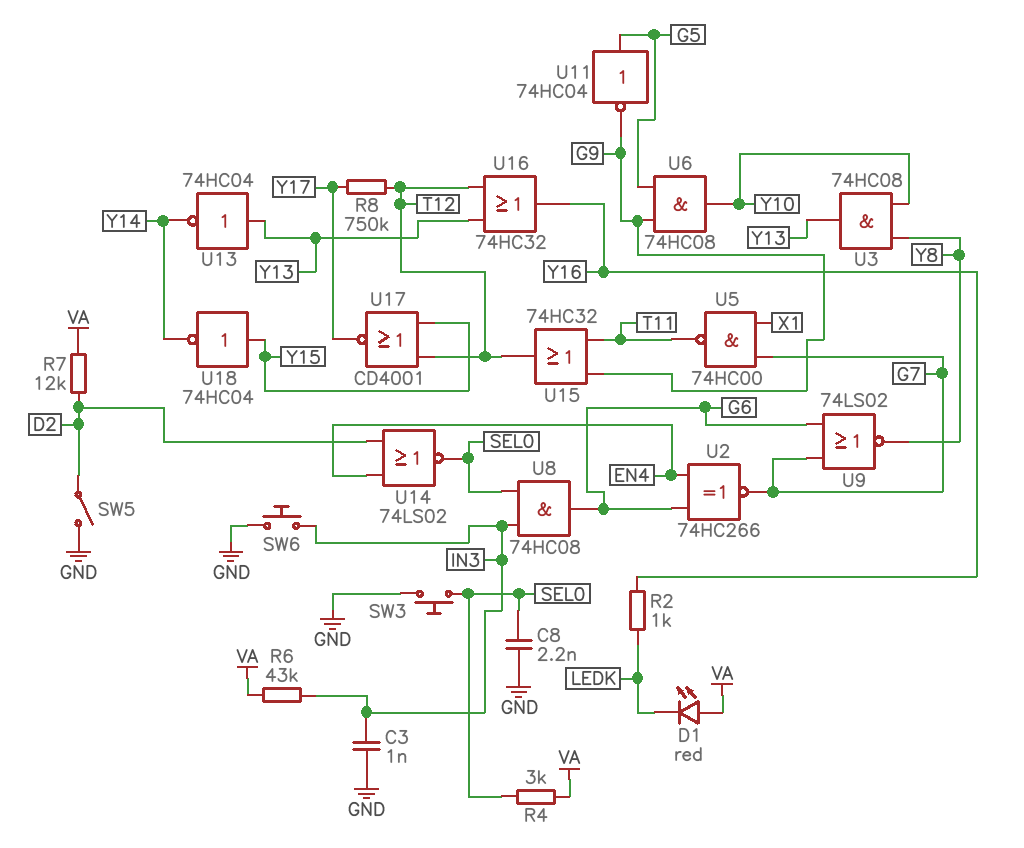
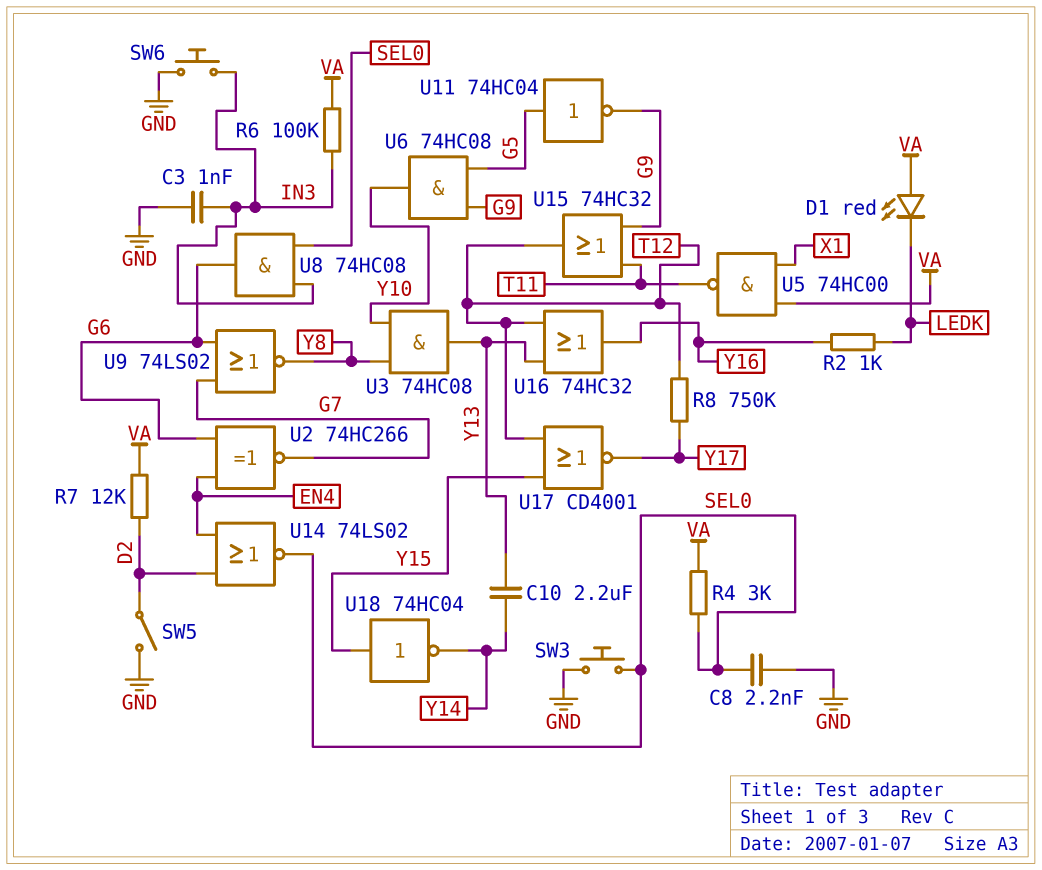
C10: none -> 2.2uF (Y13, Y14)
R6: 43k (IN3, VA) -> 100k (IN3, VA)
U5: NAND 74HC00 (in G7, in X1, out T11) -> NAND 74HC00 (in VA, in X1, out T11)
U13: NOT 74HC04 (in Y13, out Y14) -> none

